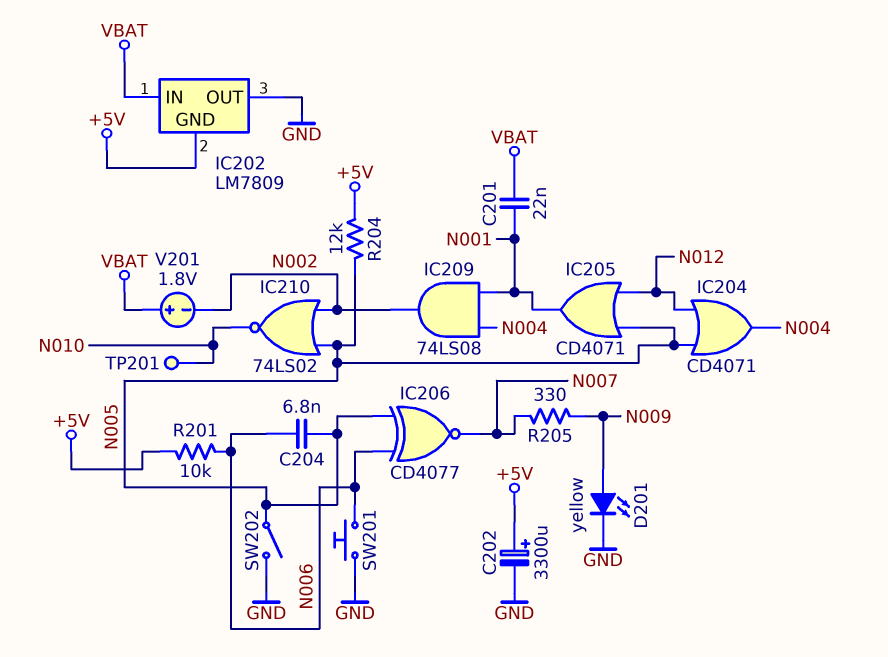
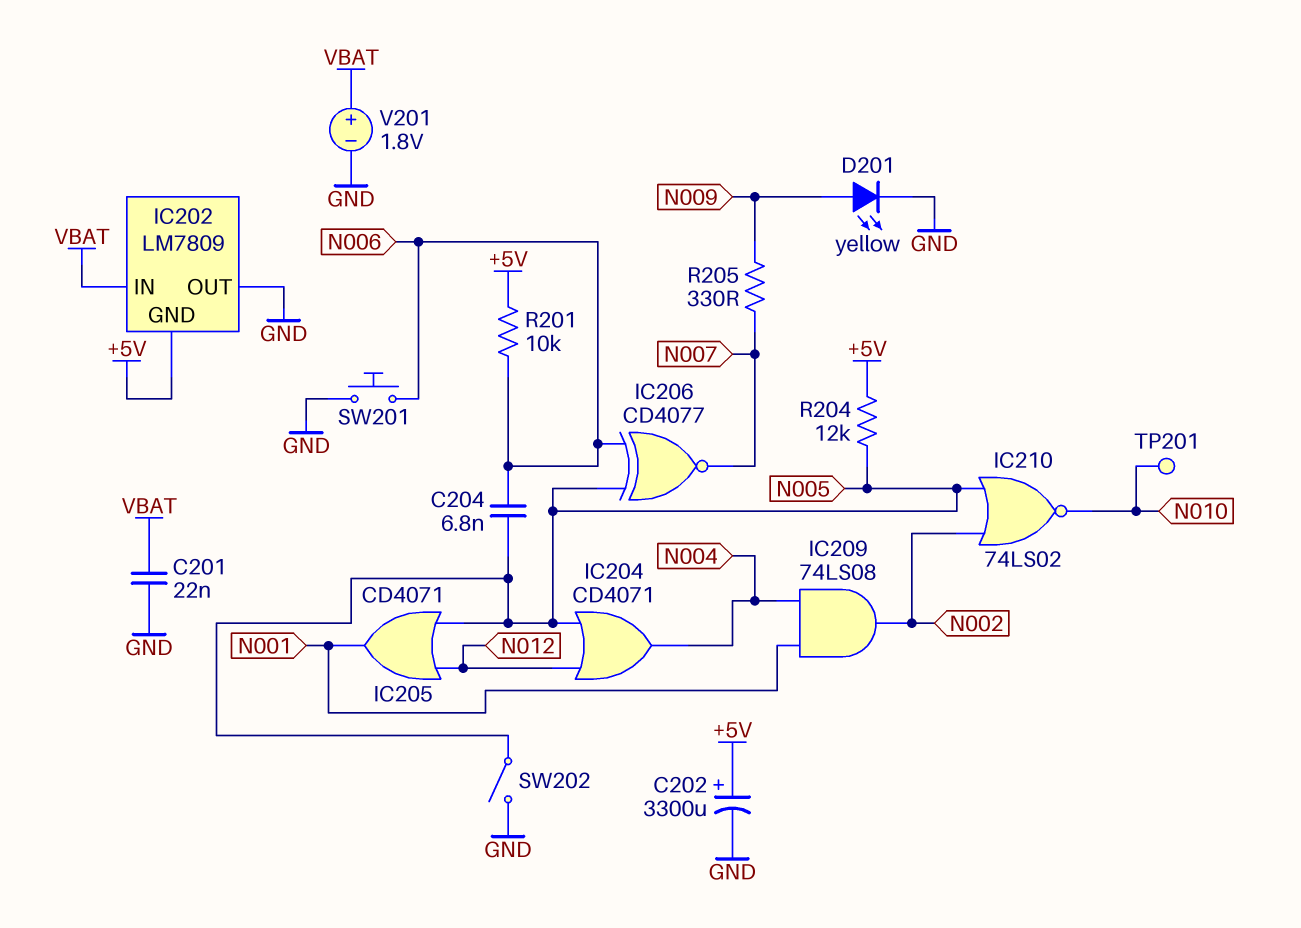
C201: 22nF (N001, VBAT) -> 22nF (GND, VBAT)
V201: 1.8V (plus VBAT, minus N002) -> 1.8V (plus VBAT, minus GND)

